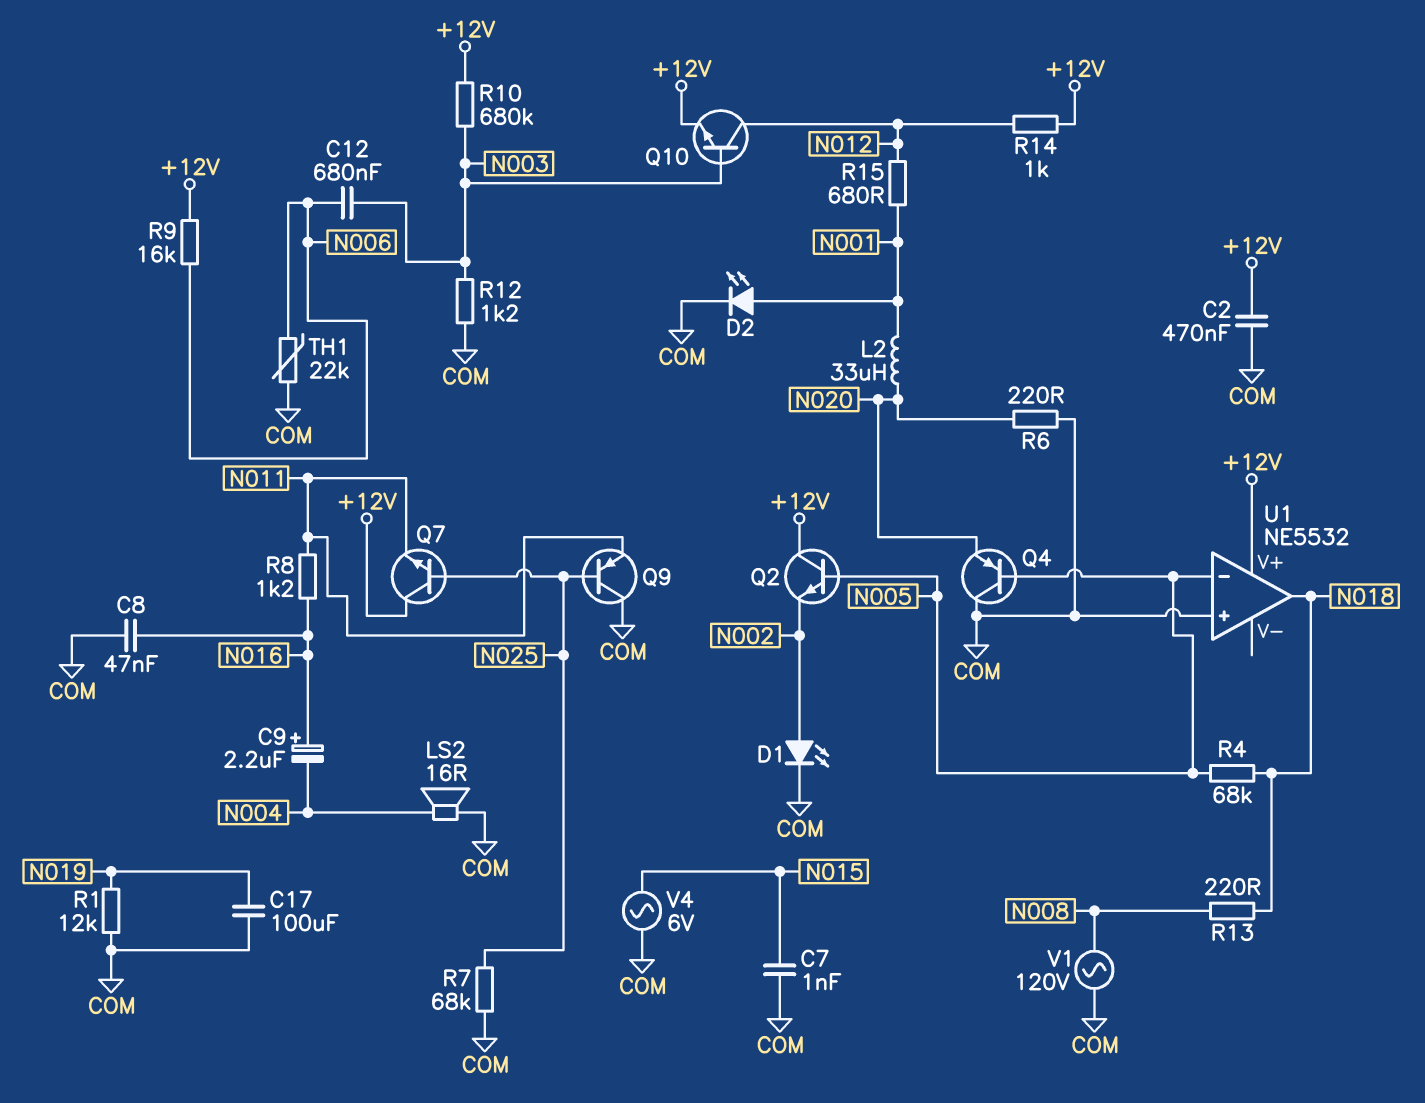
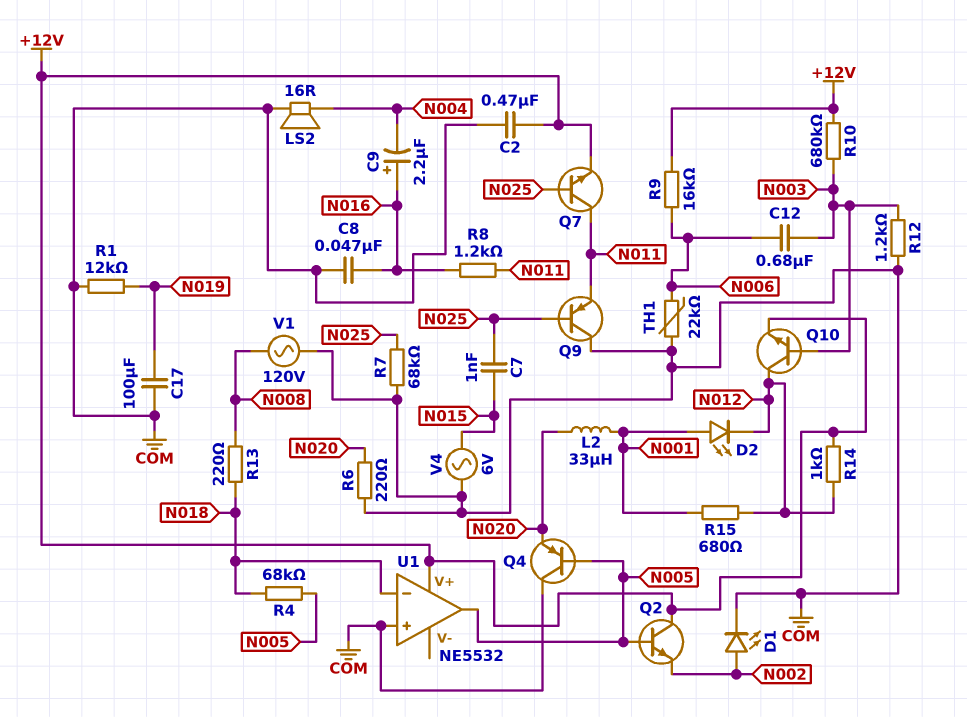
C7: 1nF (COM, N015) -> 1nF (N015, N025)
D2: LED (A N001, K COM) -> LED (A N001, K N012)
Q7: NPN (B N025, C +12V, E N011) -> NPN (B N025, C N011, E +12V)
U1 pin in-: N005 -> N018
U1 pin out: N018 -> N005

